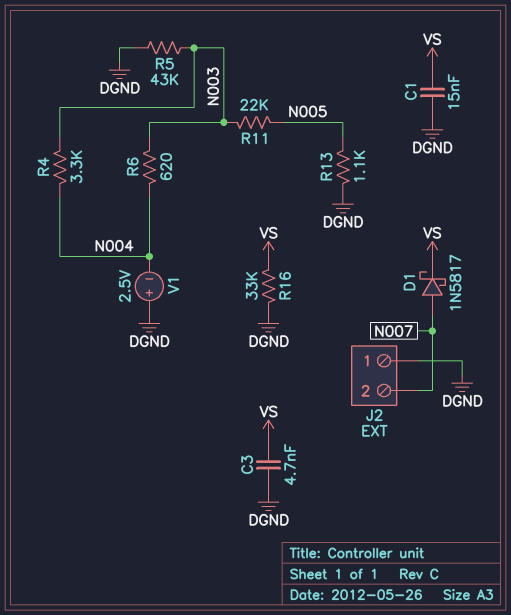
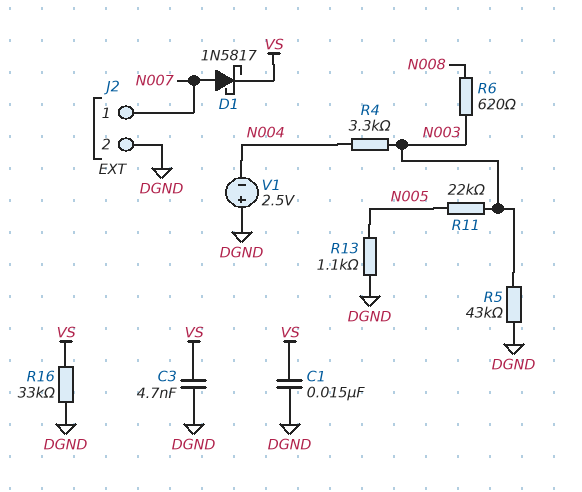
J2 pin 1: DGND -> N007
J2 pin 2: N007 -> DGND
R6: 620 (N003, N004) -> 620 (N003, N008)

